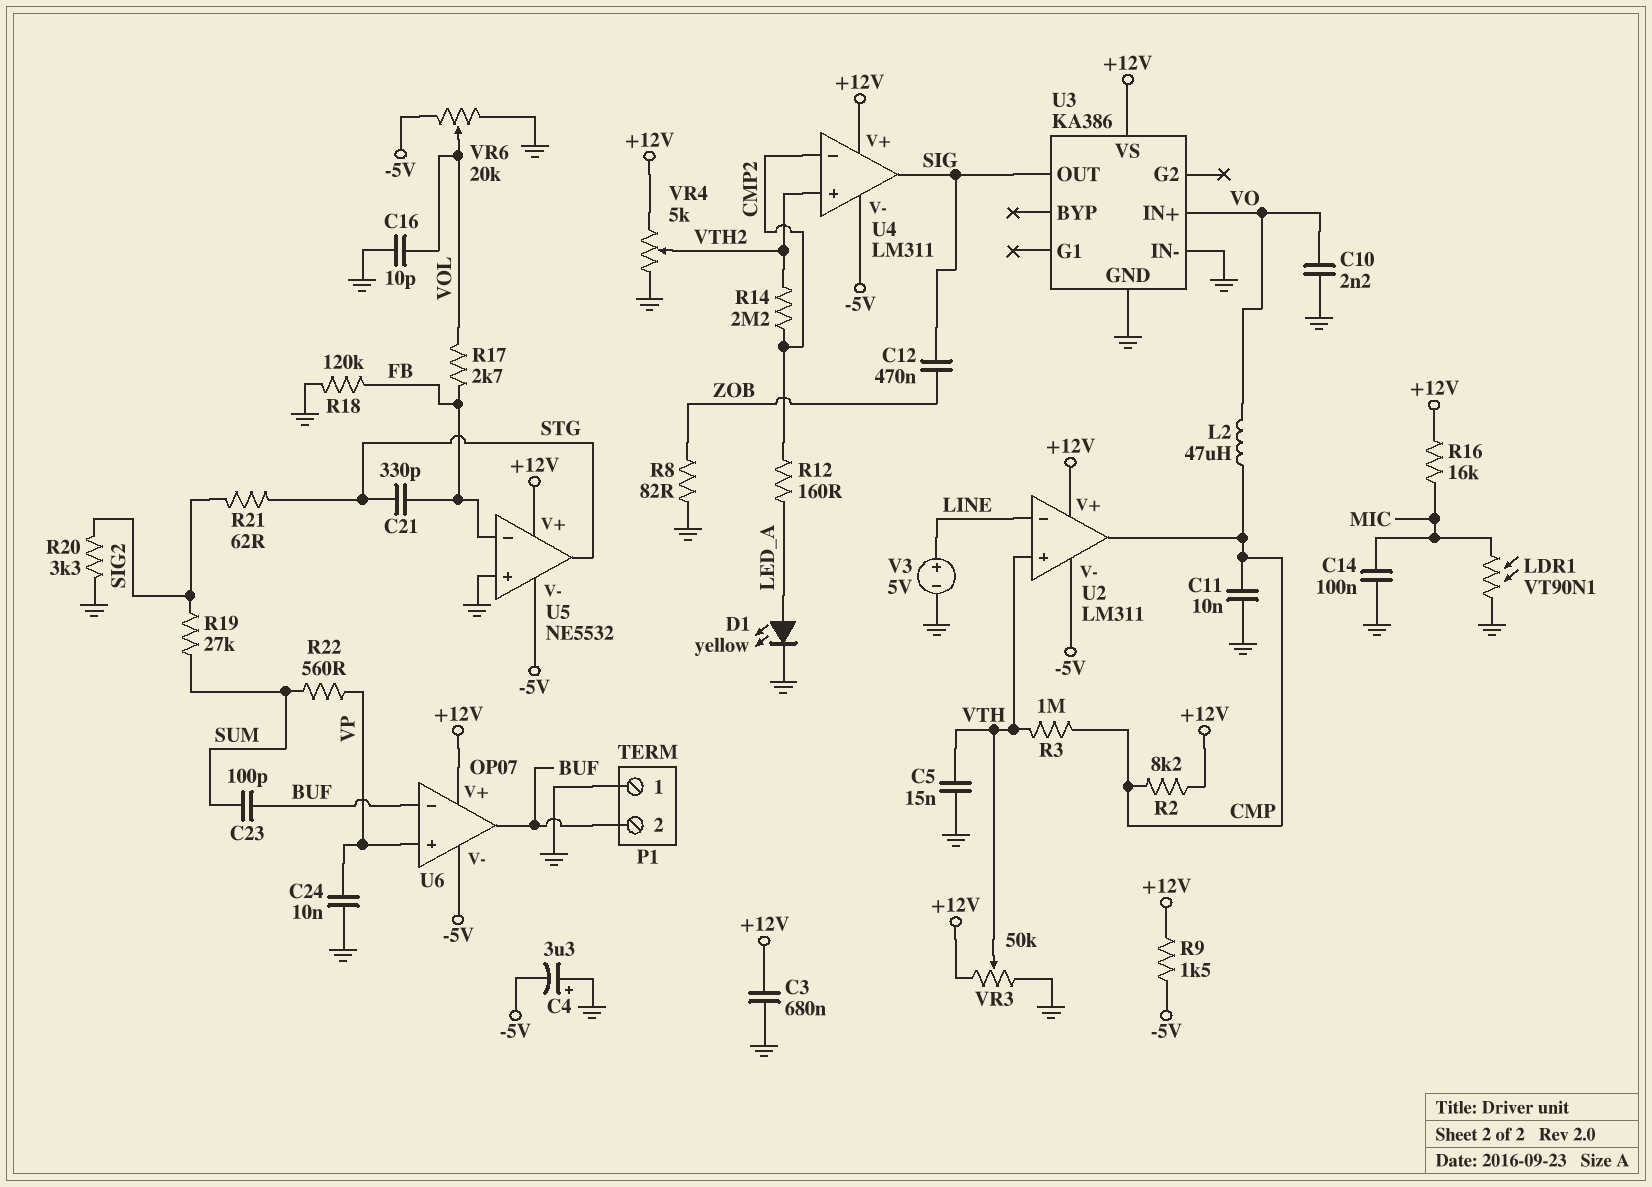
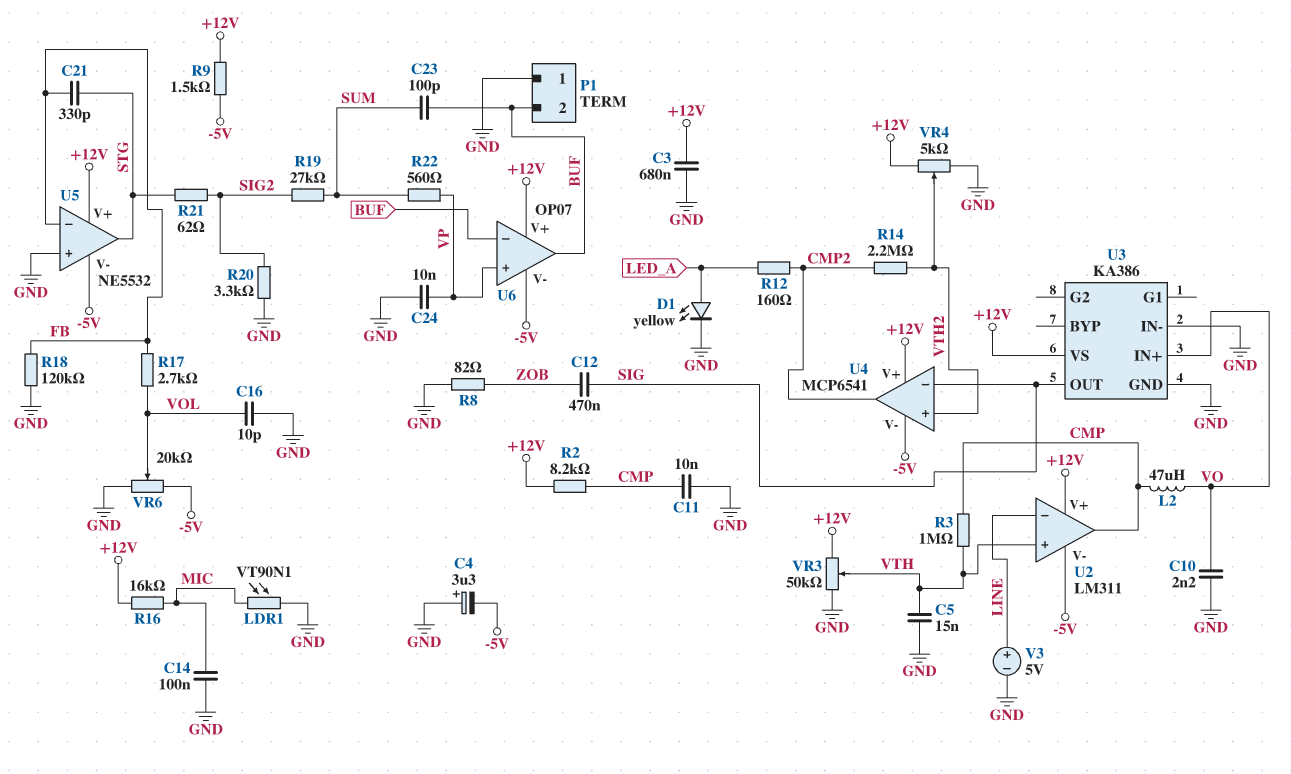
U4: LM311 -> MCP6541
U4 pin in-: CMP2 -> SIG
U4 pin out: SIG -> CMP2

